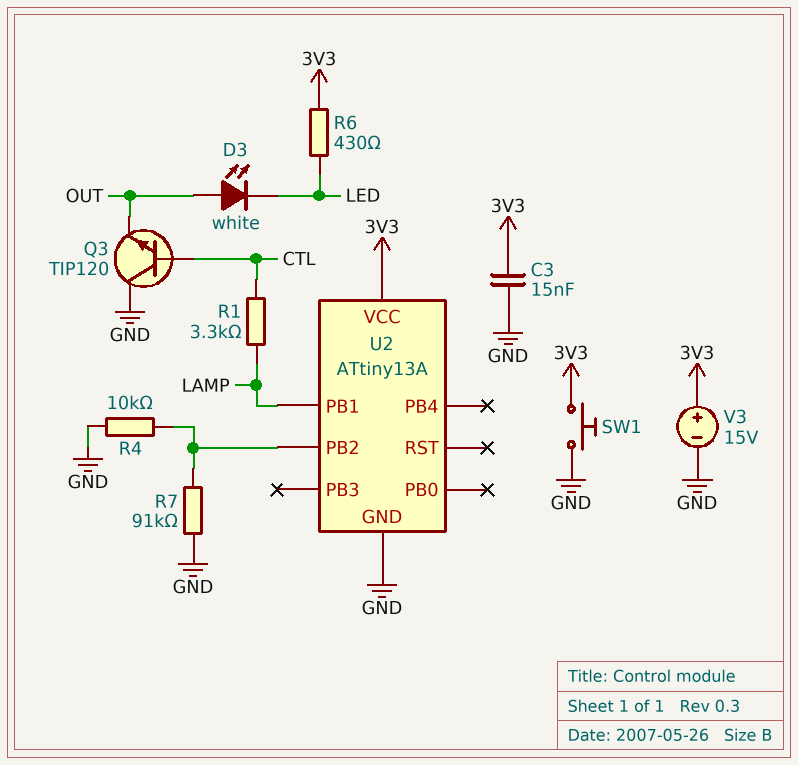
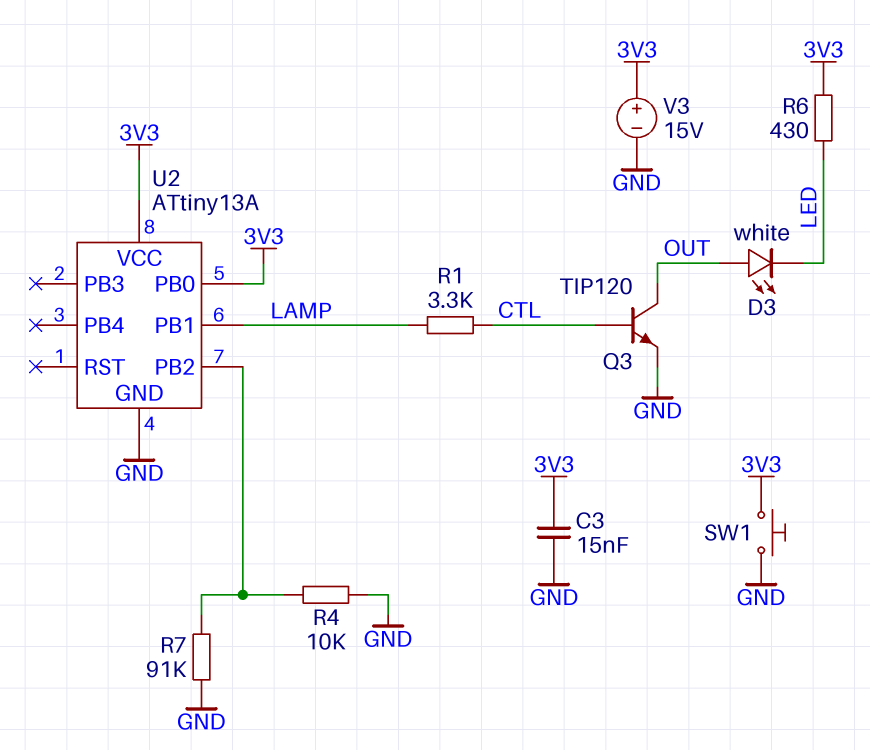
Q3: NPN TIP120 (B CTL, C GND, E OUT) -> NPN TIP120 (B CTL, C OUT, E GND)
U2 pin PB0: none -> 3V3

